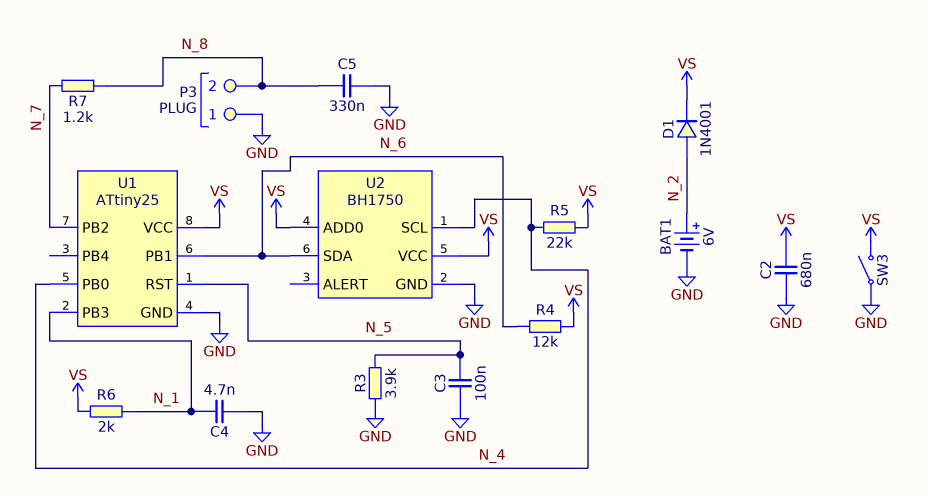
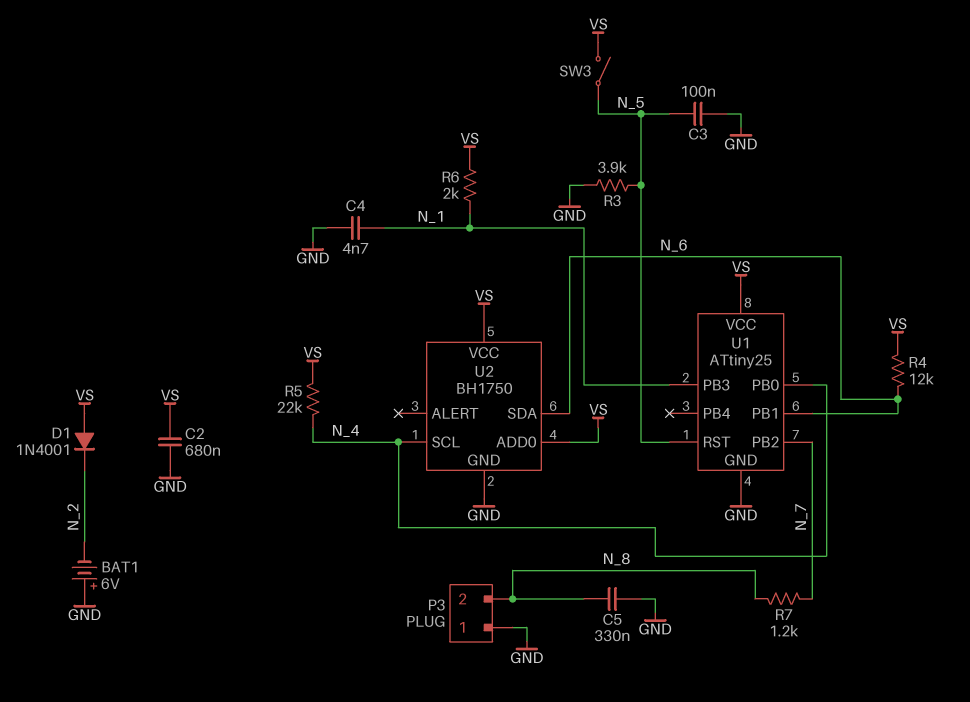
BAT1: 6V (plus N_2, minus GND) -> 6V (plus GND, minus N_2)
D1: diode 1N4001 (A N_2, K VS) -> diode 1N4001 (A VS, K N_2)
SW3: switch (GND, VS) -> switch (N_5, VS)

